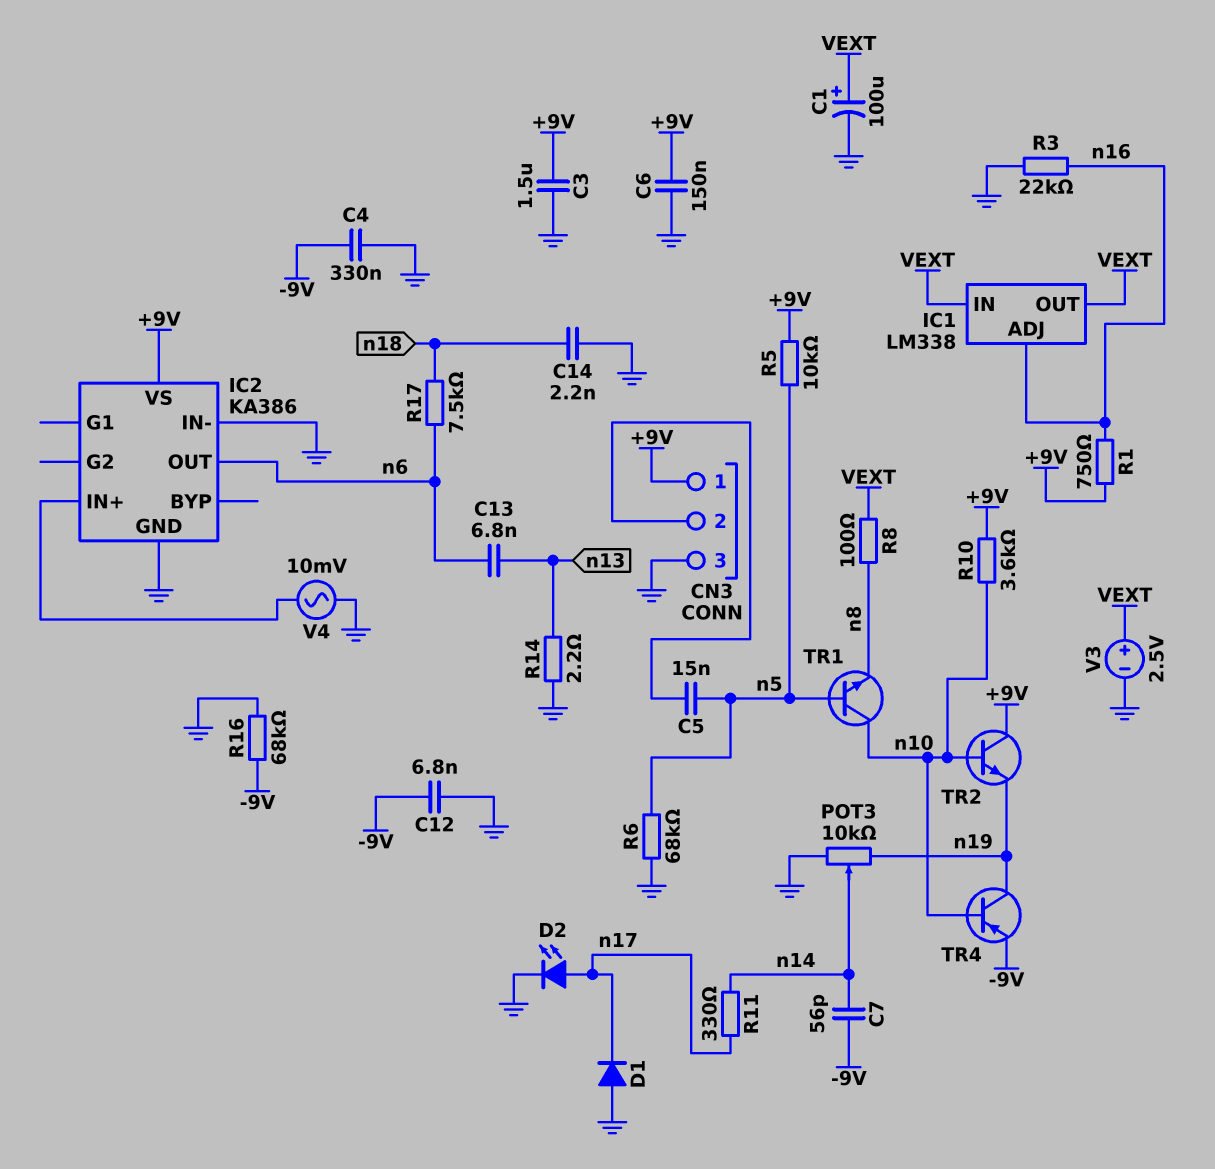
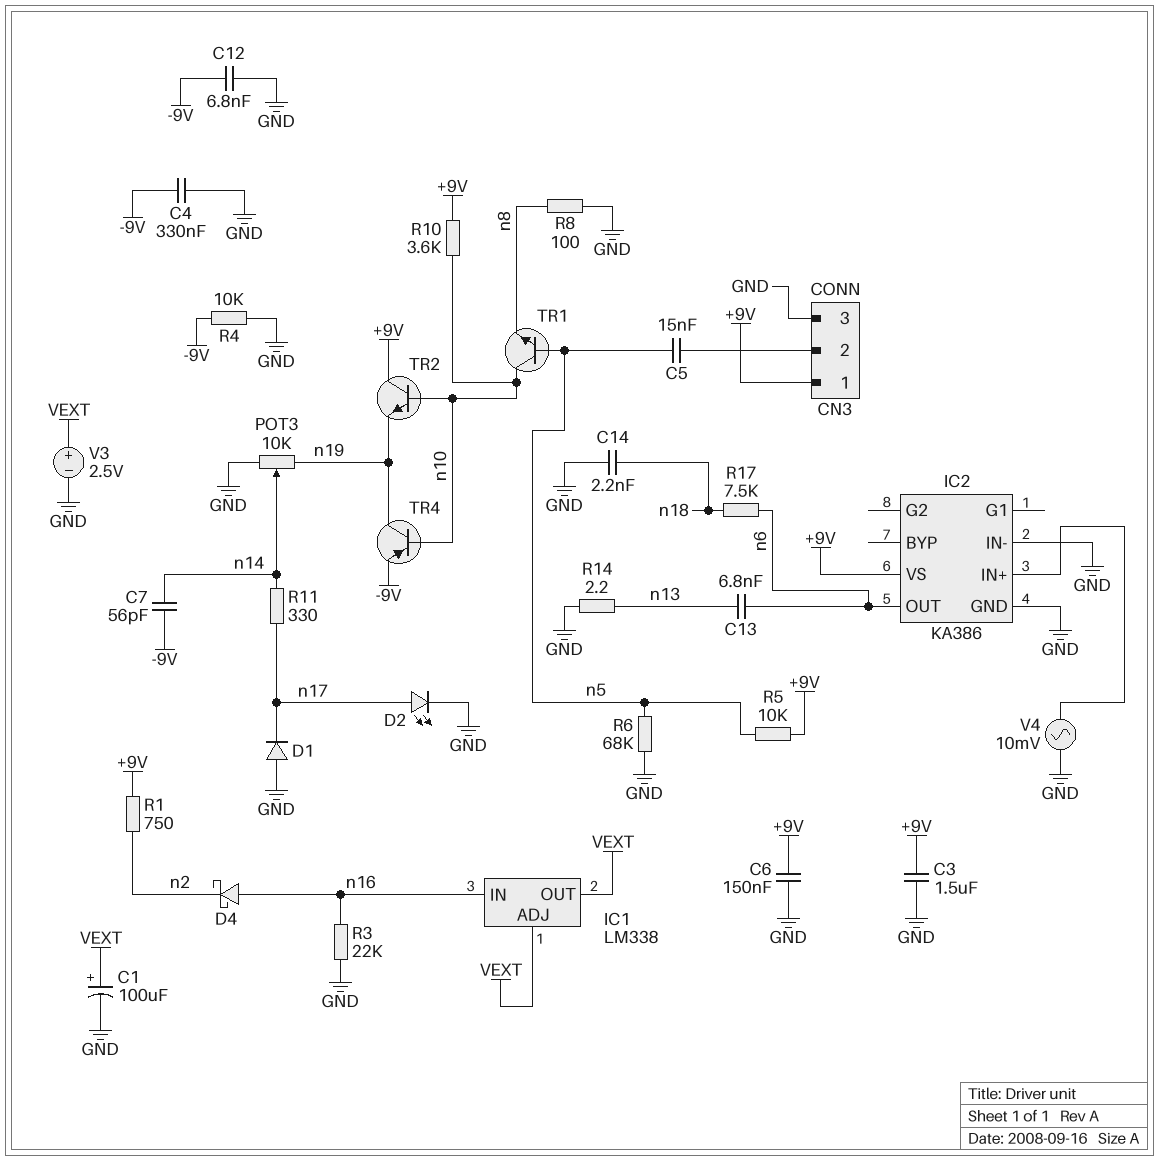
D4: none -> schottky (A n16, K n2)
IC1 pin ADJ: n16 -> VEXT
IC1 pin IN: VEXT -> n16
R1: 750 (+9V, n16) -> 750 (+9V, n2)
R4: none -> 10k (-9V, GND)
R8: 100 (VEXT, n8) -> 100 (GND, n8)
R16: 68k (-9V, GND) -> none

